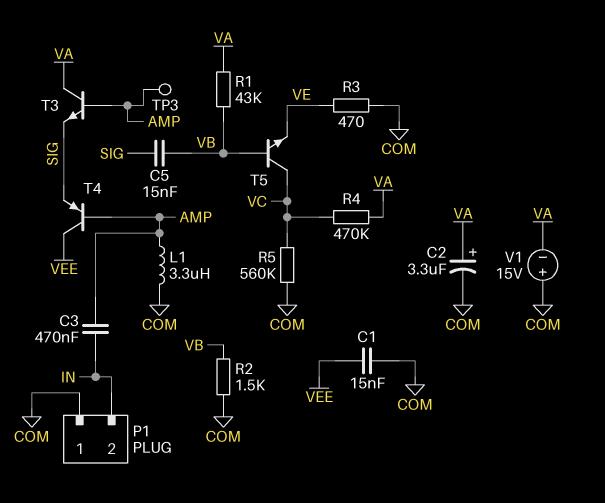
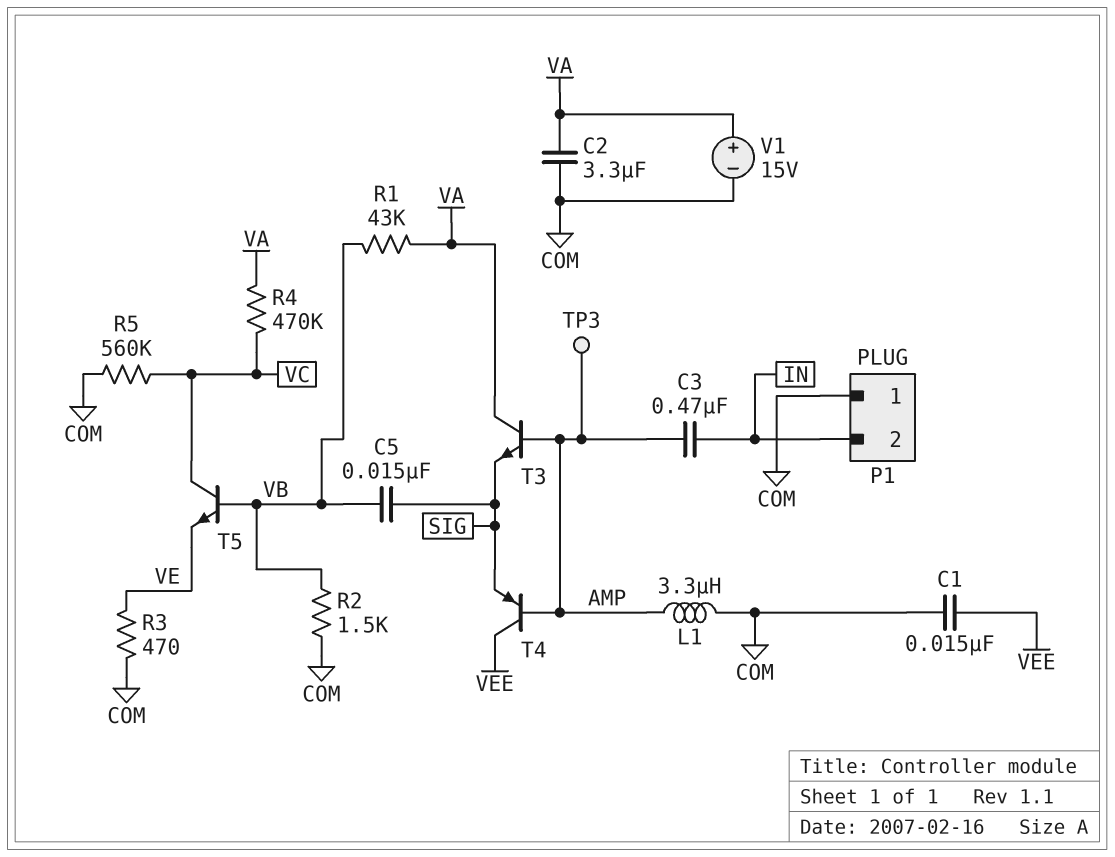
C2: 3.3uF (plus VA, minus COM) -> 3.3uF (COM, VA)
V1: 15V (plus COM, minus VA) -> 15V (plus VA, minus COM)

